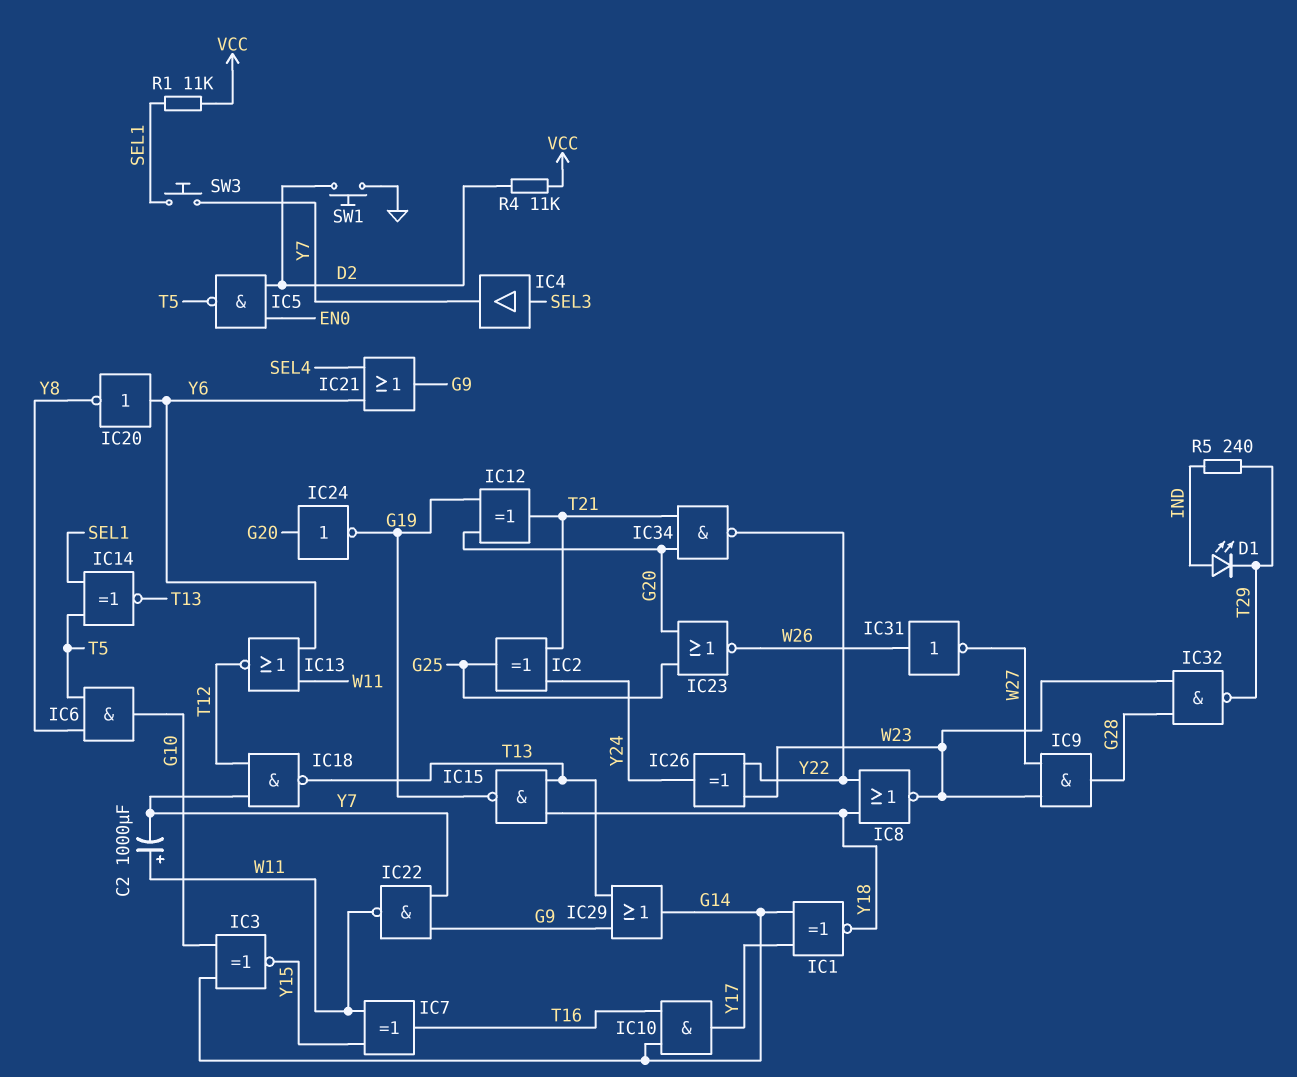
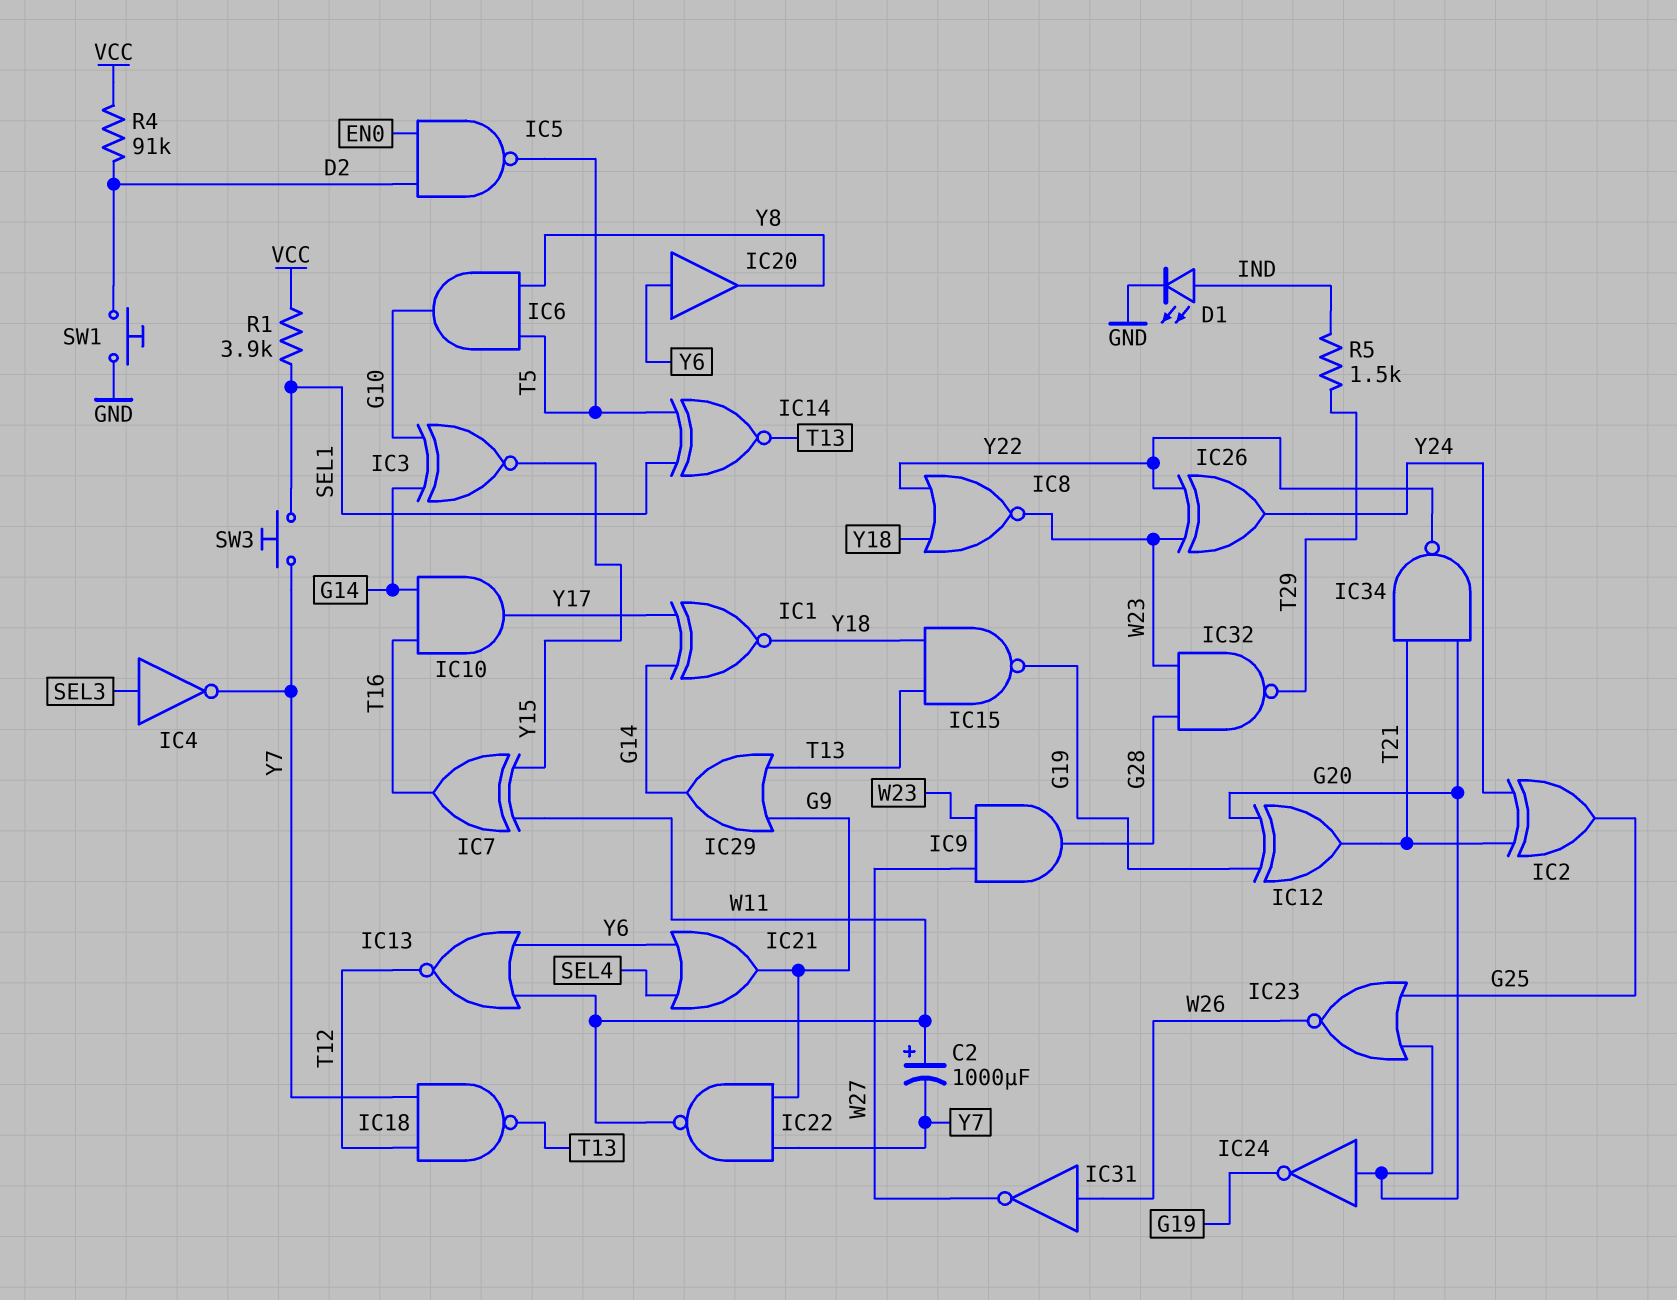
D1: LED (A IND, K T29) -> LED (A IND, K GND)
IC4: buffer (in SEL3, out Y7) -> NOT (in SEL3, out Y7)
IC20: NOT (in Y6, out Y8) -> buffer (in Y6, out Y8)
R1: 11k (SEL1, VCC) -> 3.9k (SEL1, VCC)
R4: 11k (D2, VCC) -> 91k (D2, VCC)
R5: 240 (IND, T29) -> 1.5k (IND, T29)

